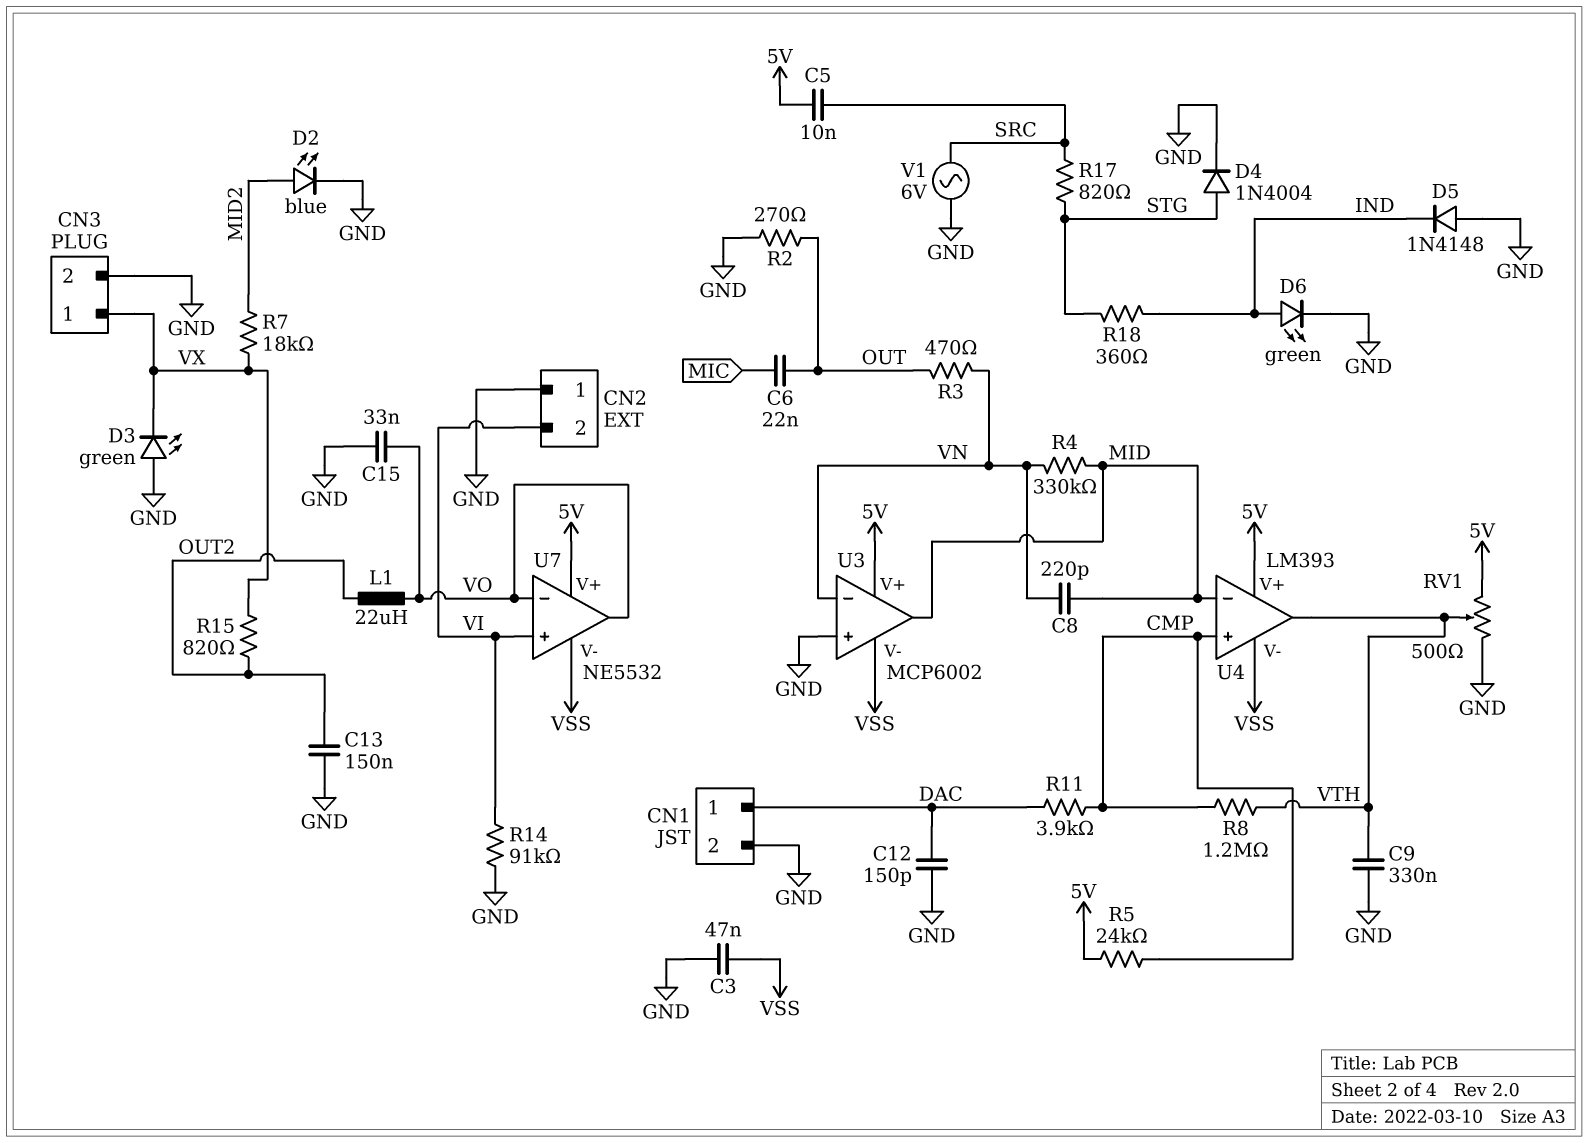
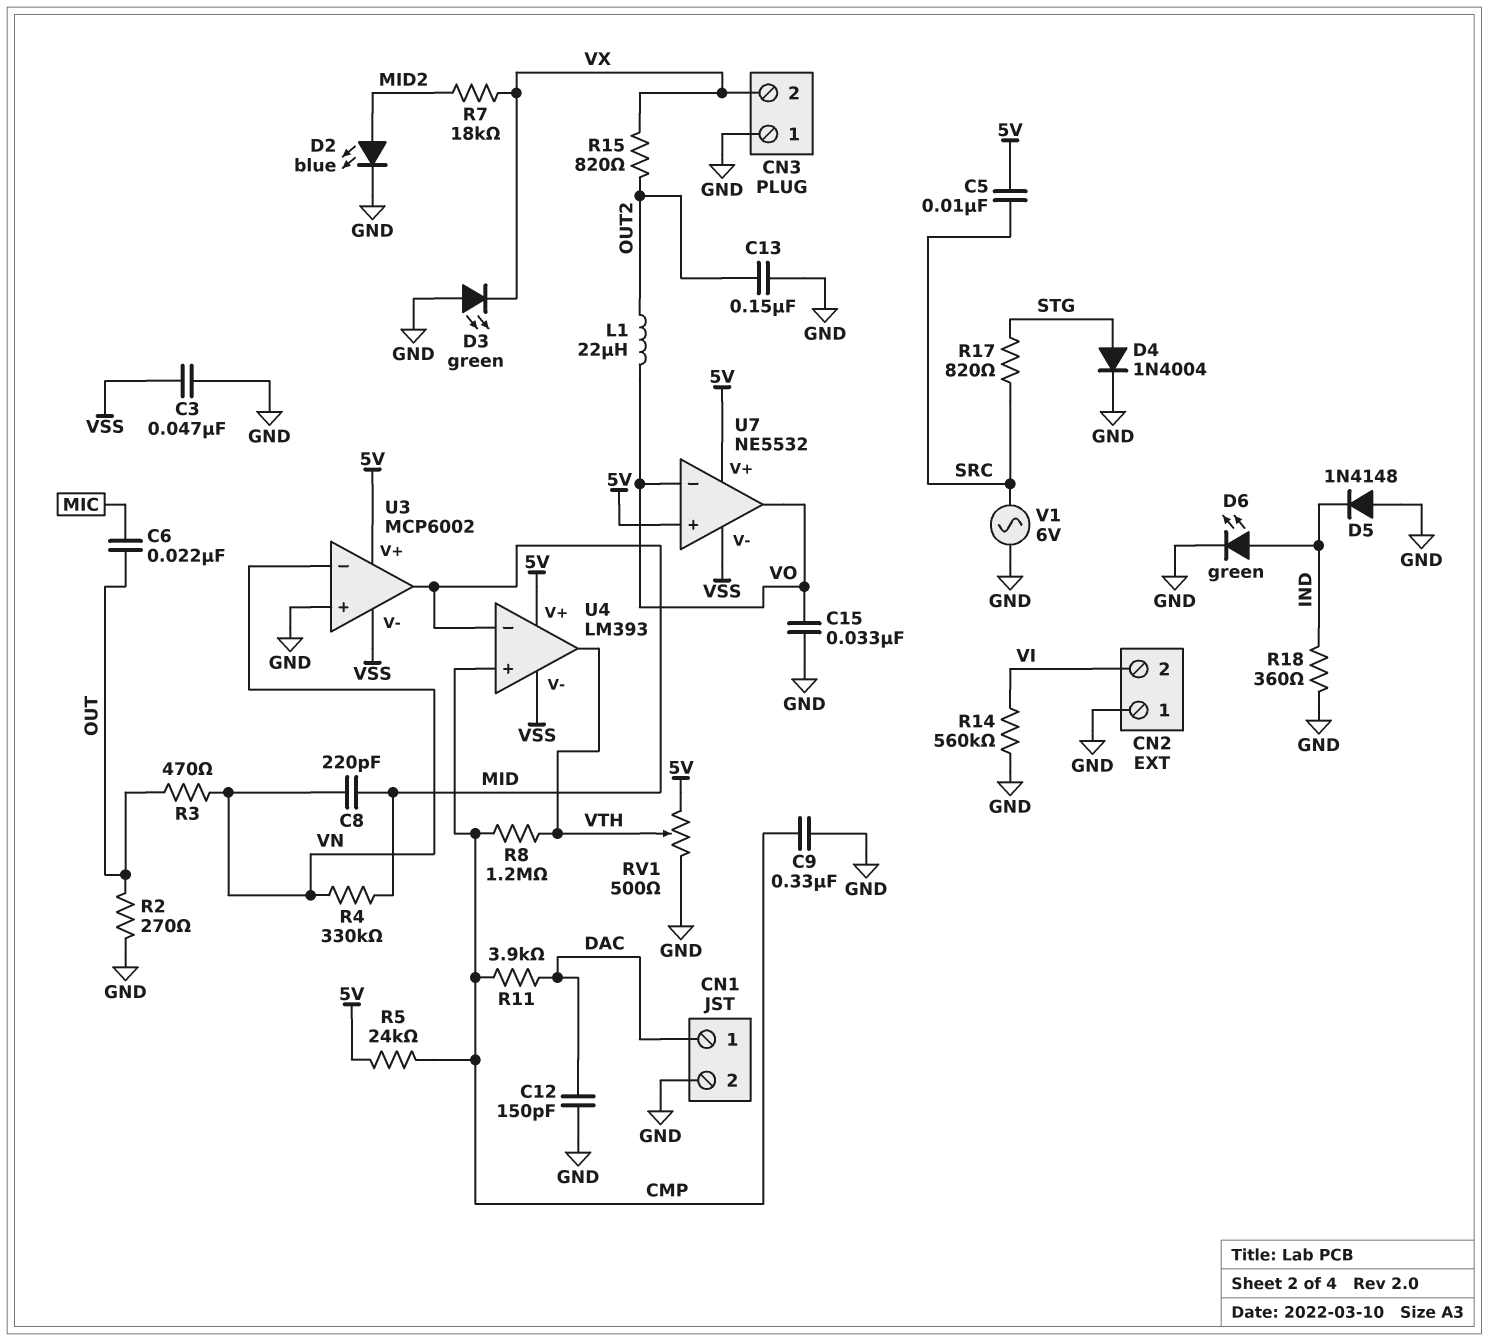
C9: 330nF (GND, VTH) -> 330nF (CMP, GND)
CN3 pin 1: VX -> GND
CN3 pin 2: GND -> VX
R14: 91k (GND, VI) -> 560k (GND, VI)
R18: 360 (IND, STG) -> 360 (GND, IND)
U7 pin in+: VI -> 5V

